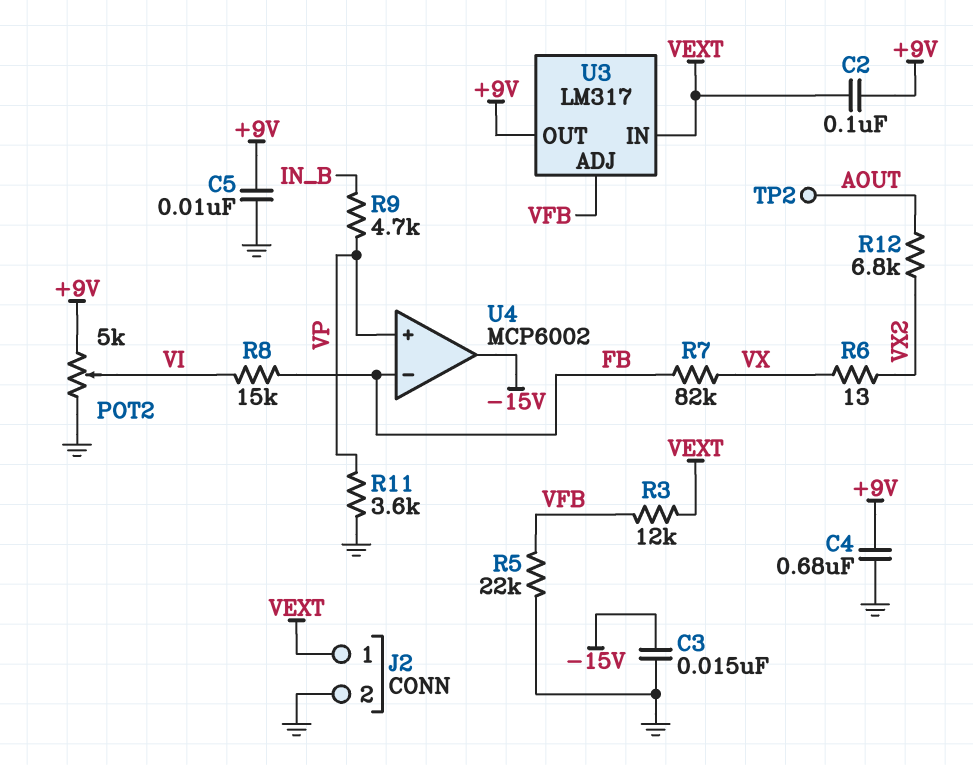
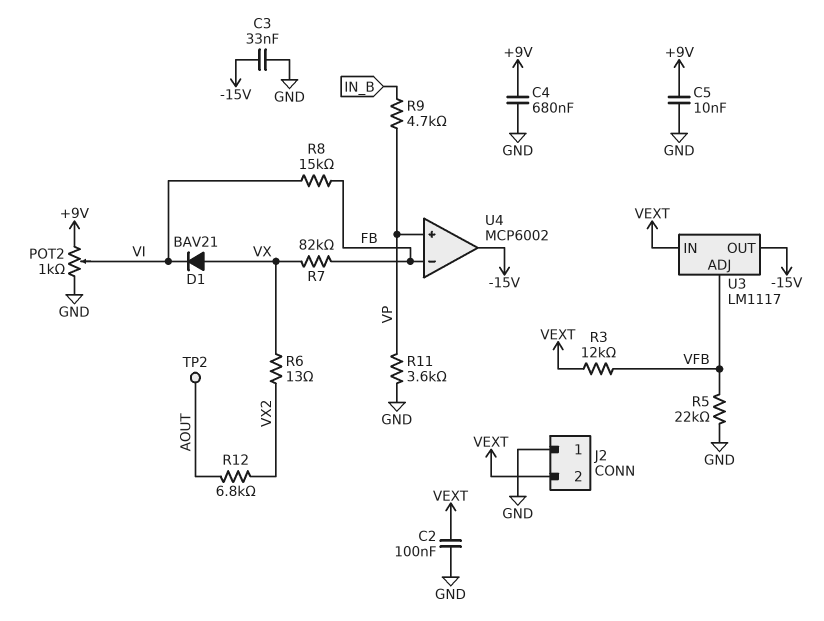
C2: 100nF (+9V, VEXT) -> 100nF (GND, VEXT)
C3: 15nF (-15V, GND) -> 33nF (-15V, GND)
D1: none -> diode BAV21 (A VX, K VI)
J2 pin 1: VEXT -> GND
J2 pin 2: GND -> VEXT
POT2: 5k (+9V, GND, wiper VI) -> 1k (+9V, GND, wiper VI)
U3: LM317 -> LM1117
U3 pin OUT: +9V -> -15V

